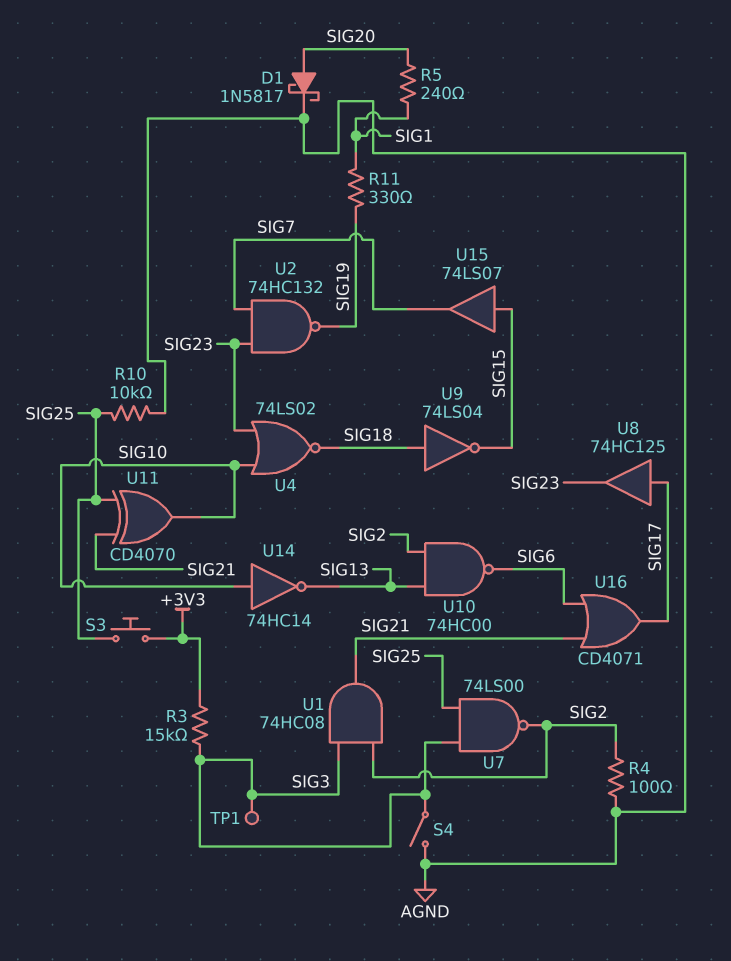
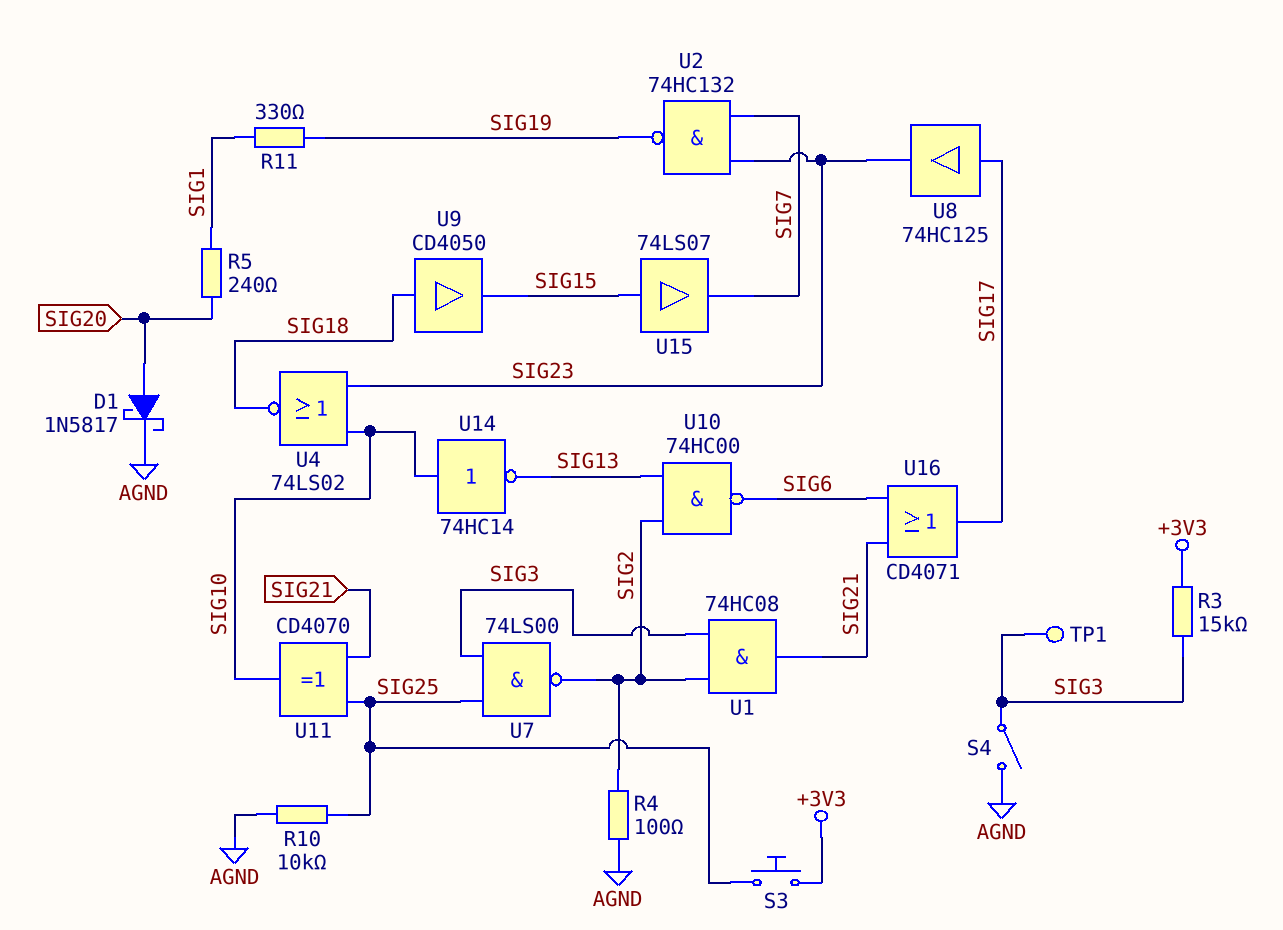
U9: NOT 74LS04 (in SIG18, out SIG15) -> buffer CD4050 (in SIG18, out SIG15)

